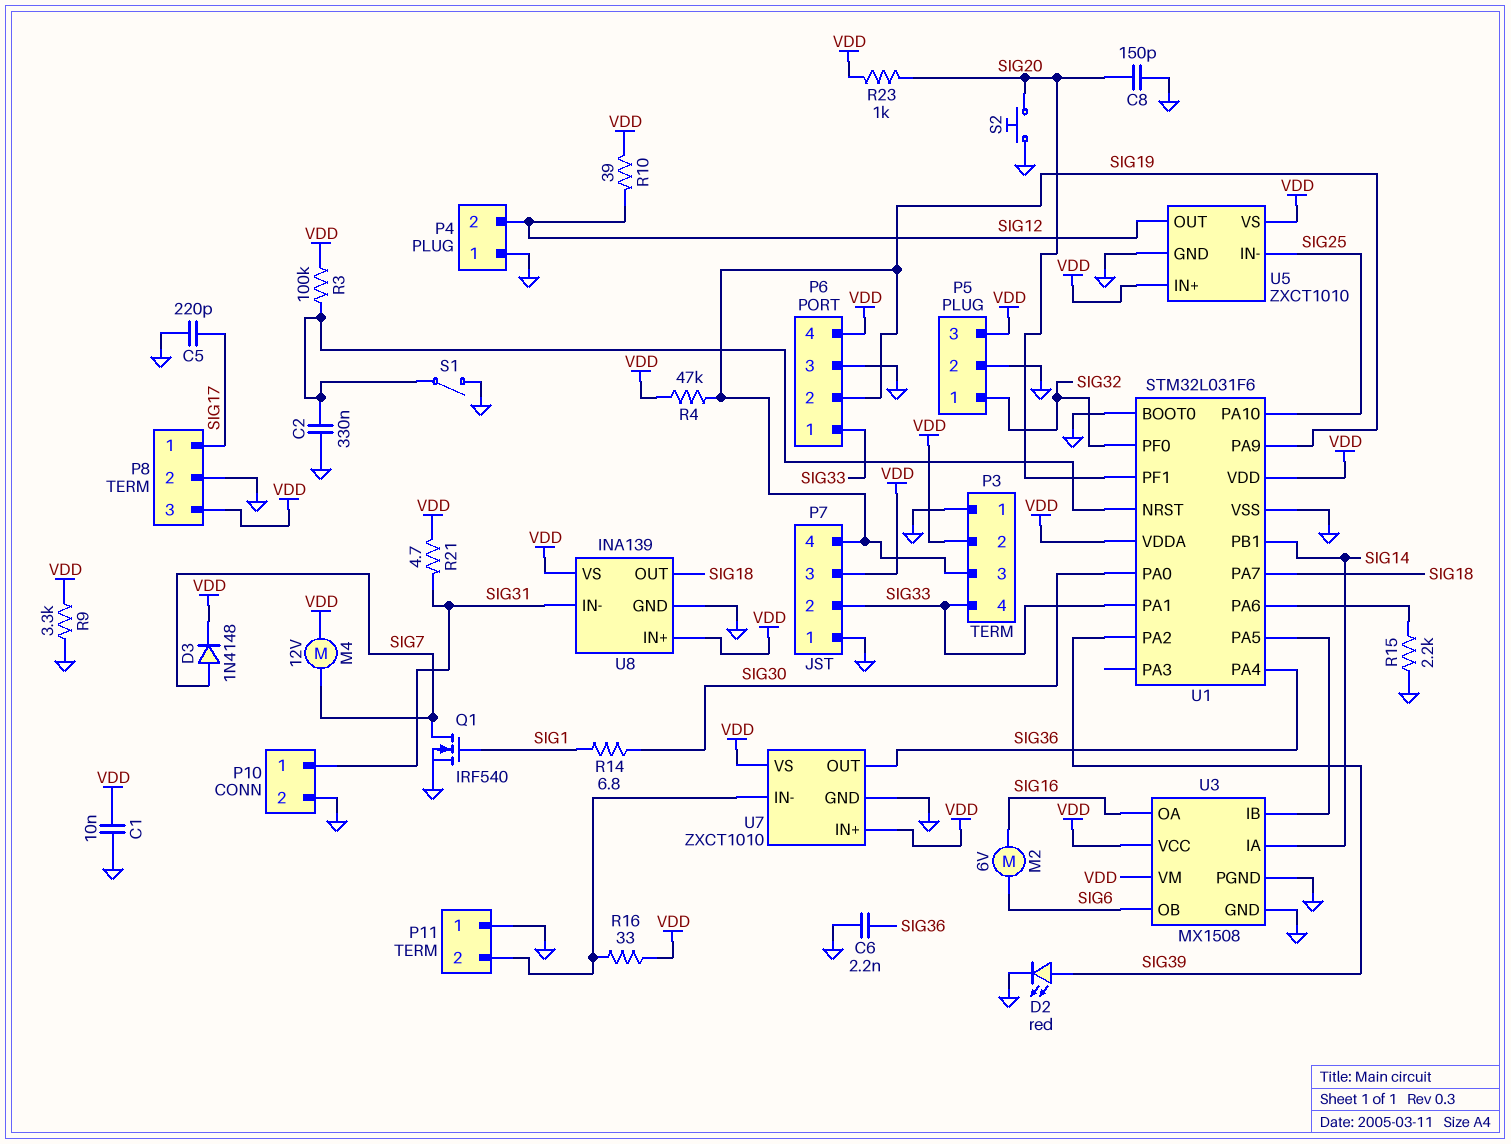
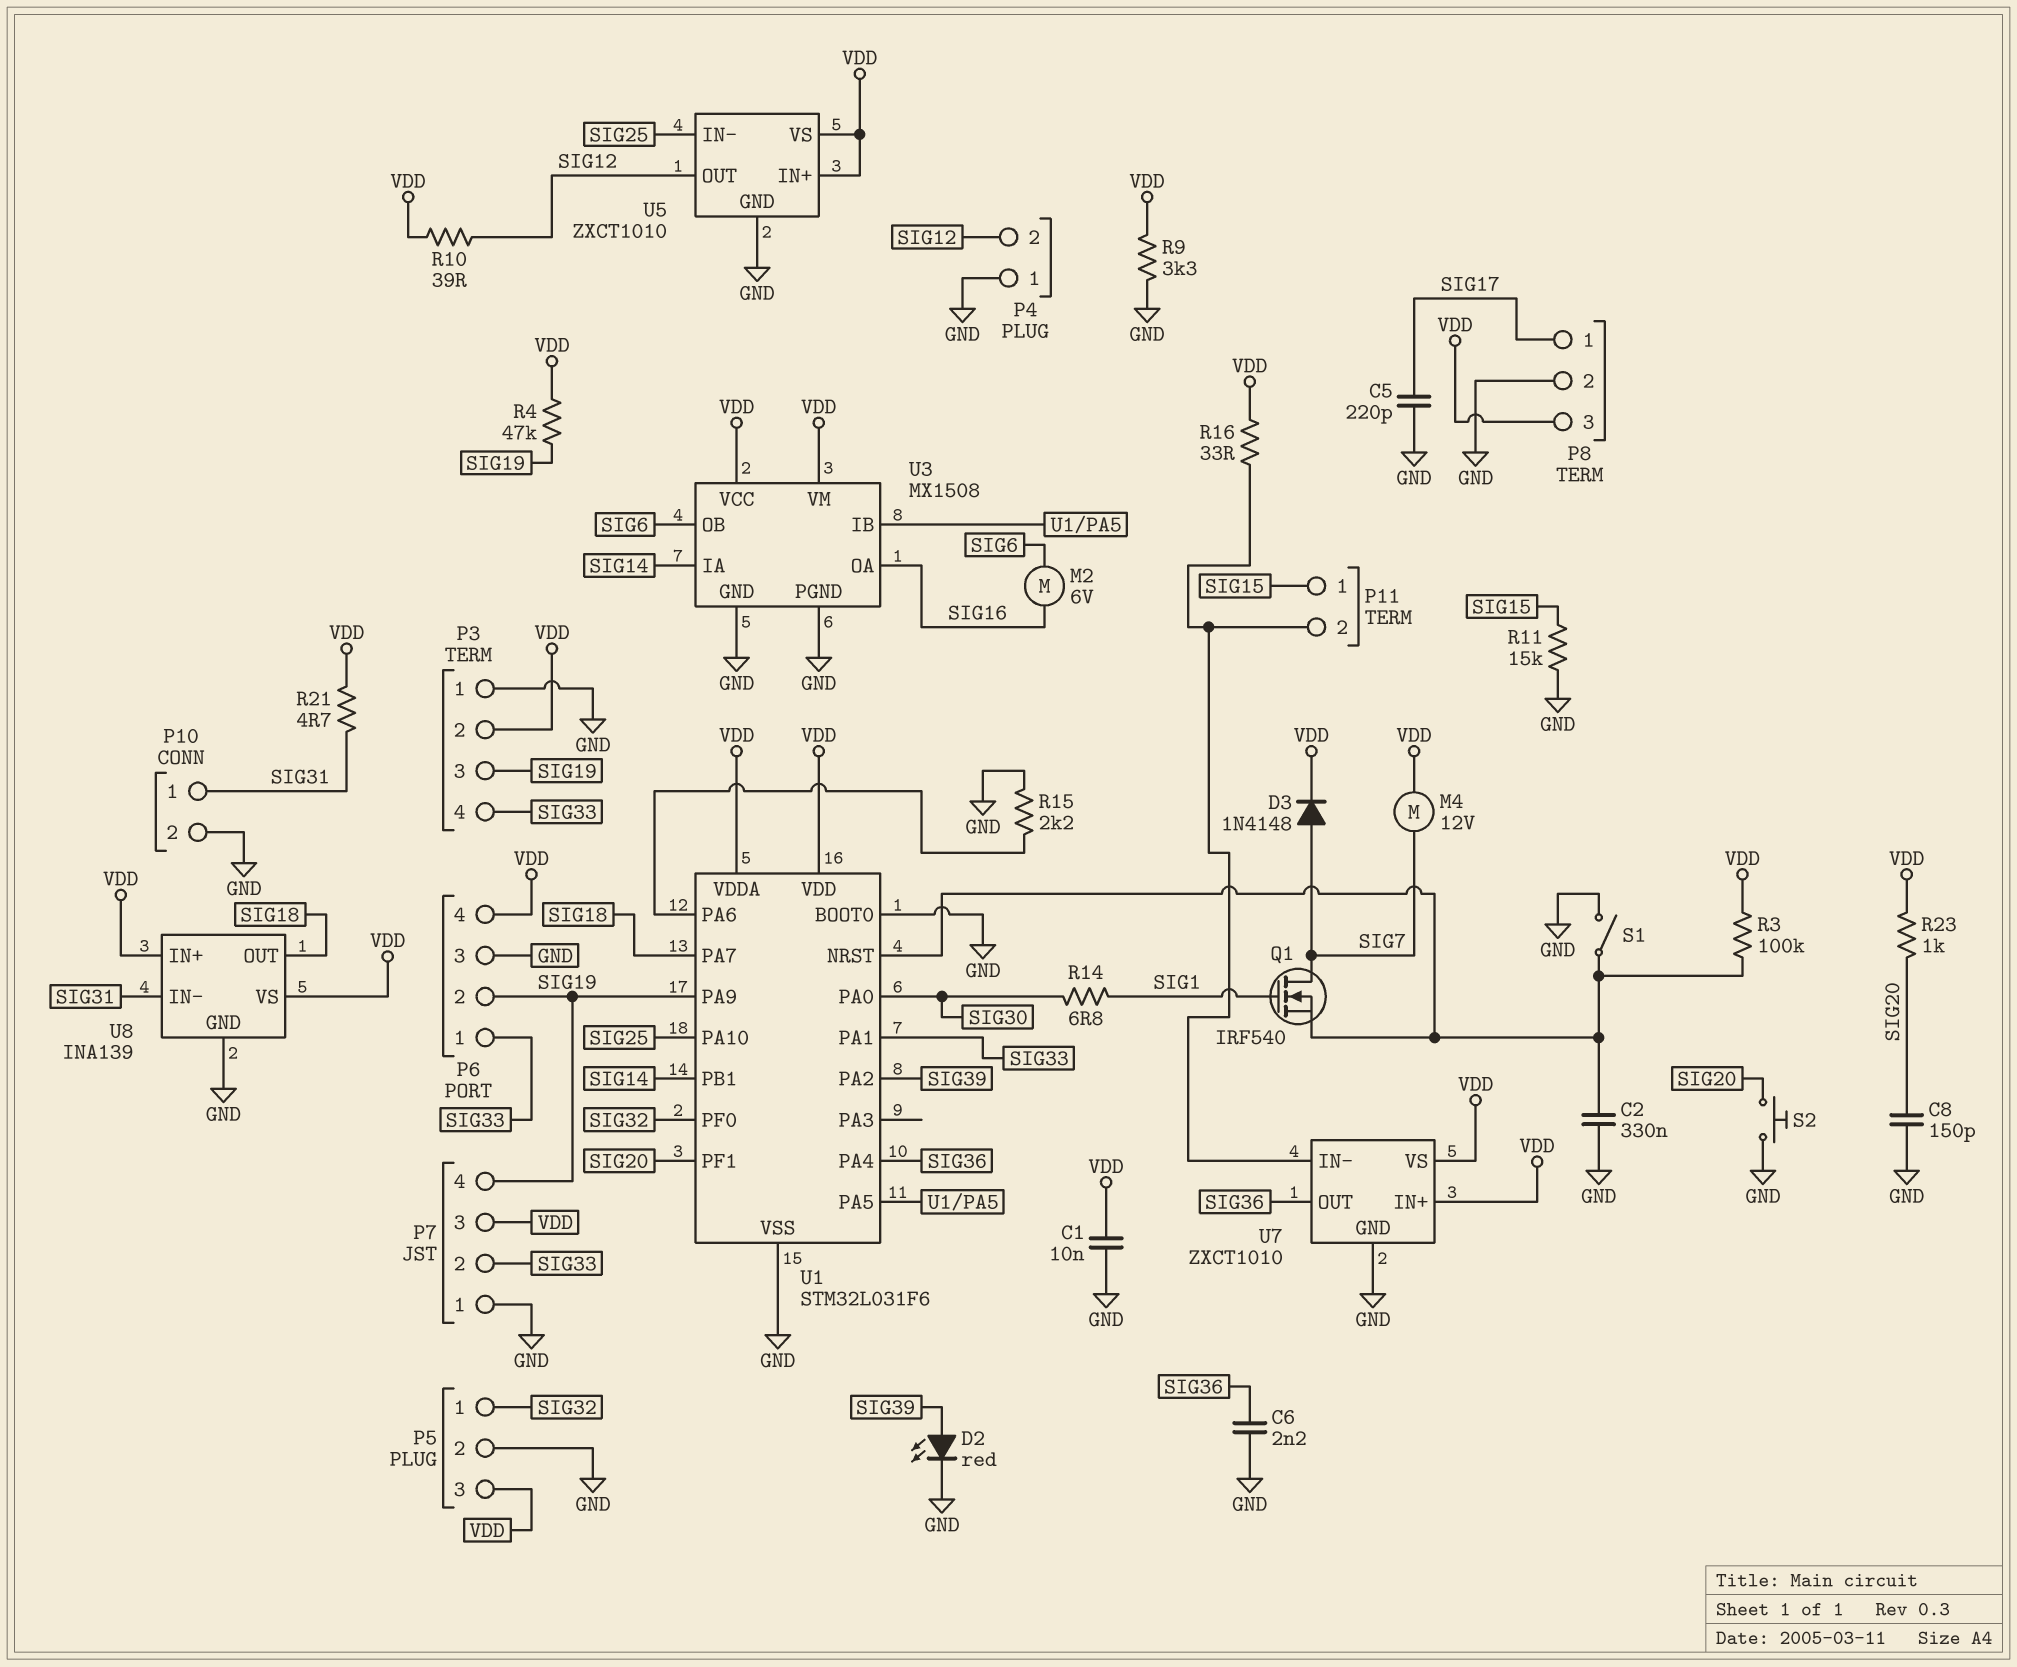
P11 pin 1: GND -> SIG15
Q1: NMOS IRF540 (G SIG1, D SIG7, S GND) -> NMOS IRF540 (G SIG1, D SIG7, S U1/NRST)
R11: none -> 15k (GND, SIG15)

